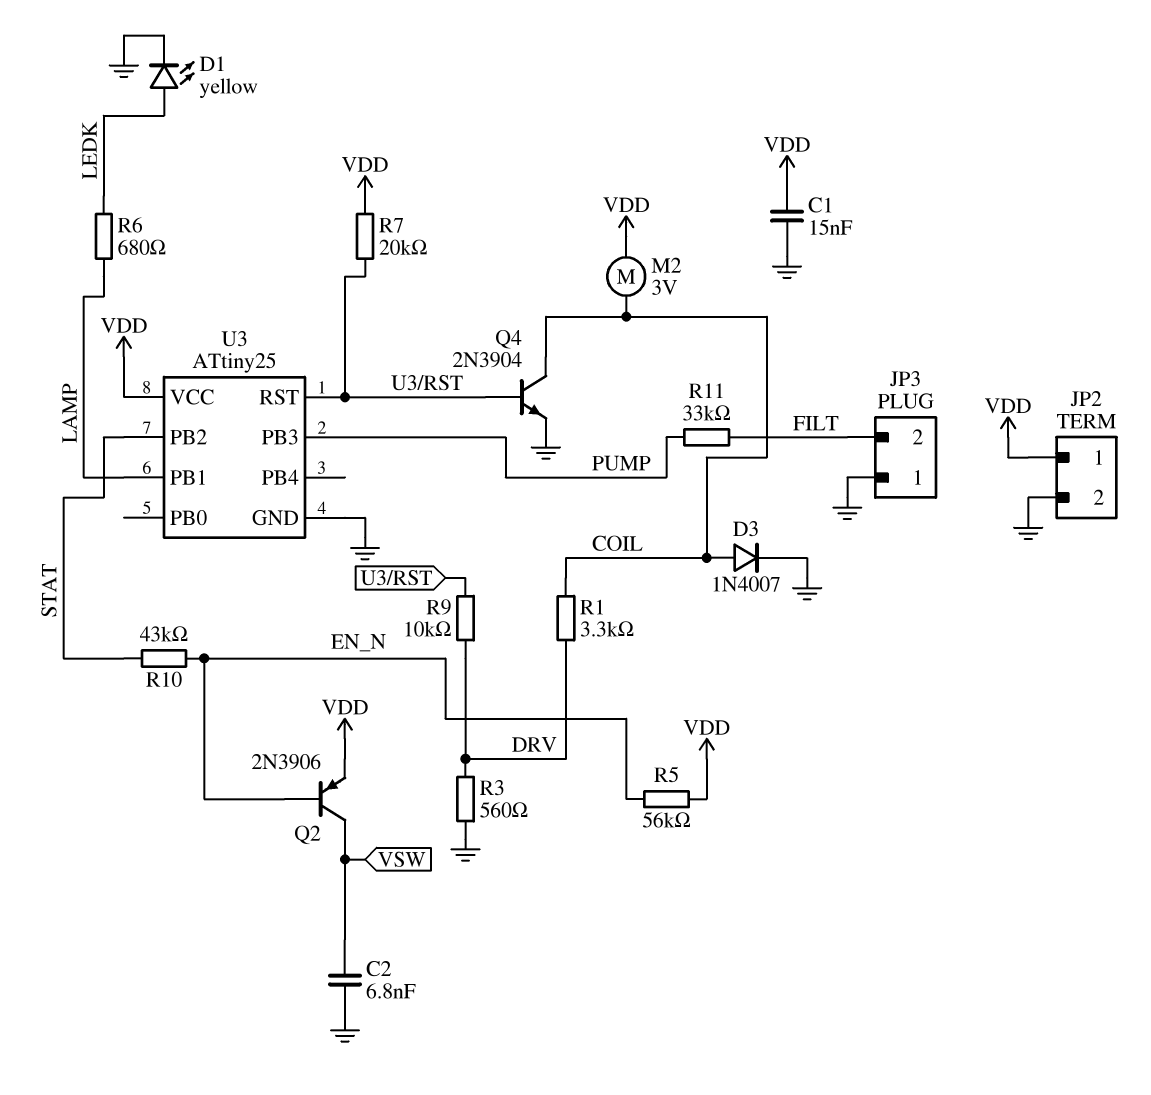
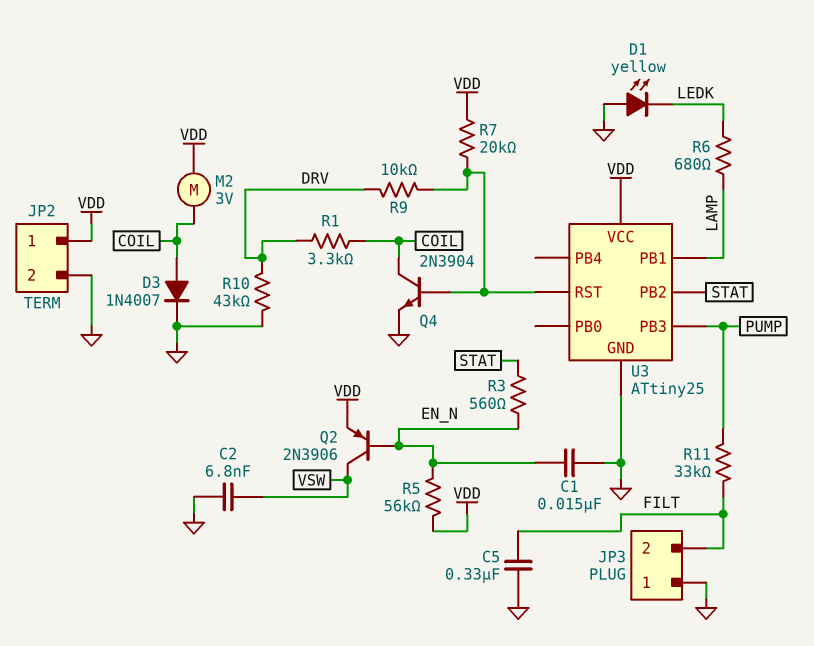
C1: 15nF (GND, VDD) -> 15nF (EN_N, GND)
C5: none -> 330nF (FILT, GND)
D1: LED yellow (A LEDK, K GND) -> LED yellow (A GND, K LEDK)
R3: 560 (DRV, GND) -> 560 (EN_N, STAT)
R10: 43k (EN_N, STAT) -> 43k (DRV, GND)

